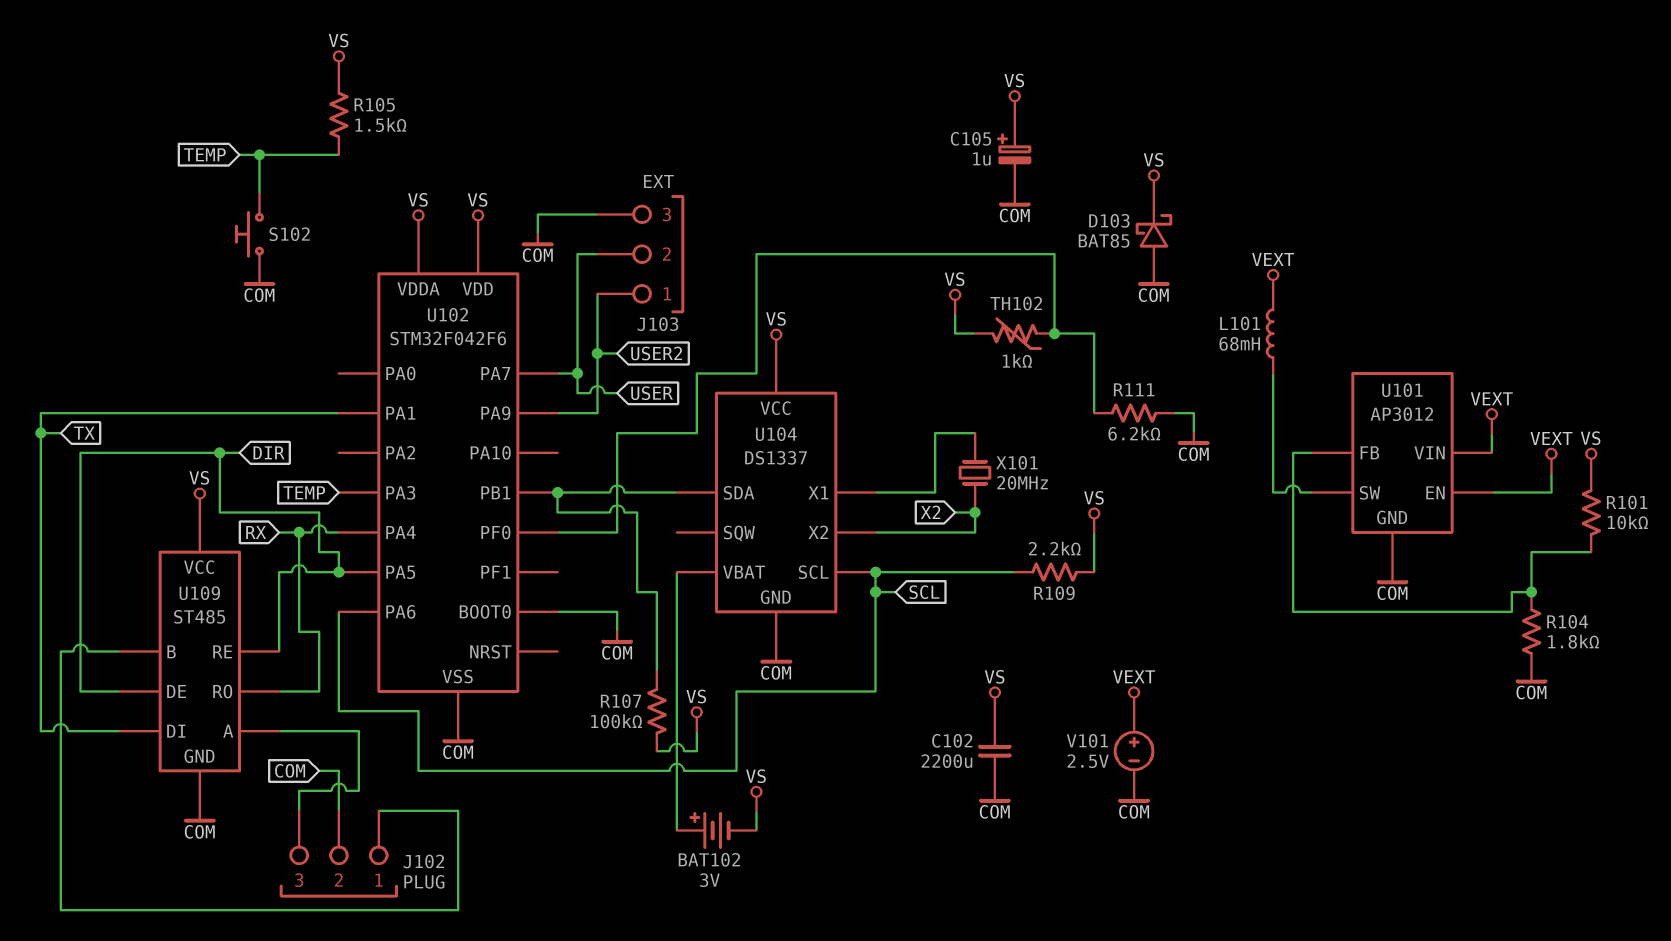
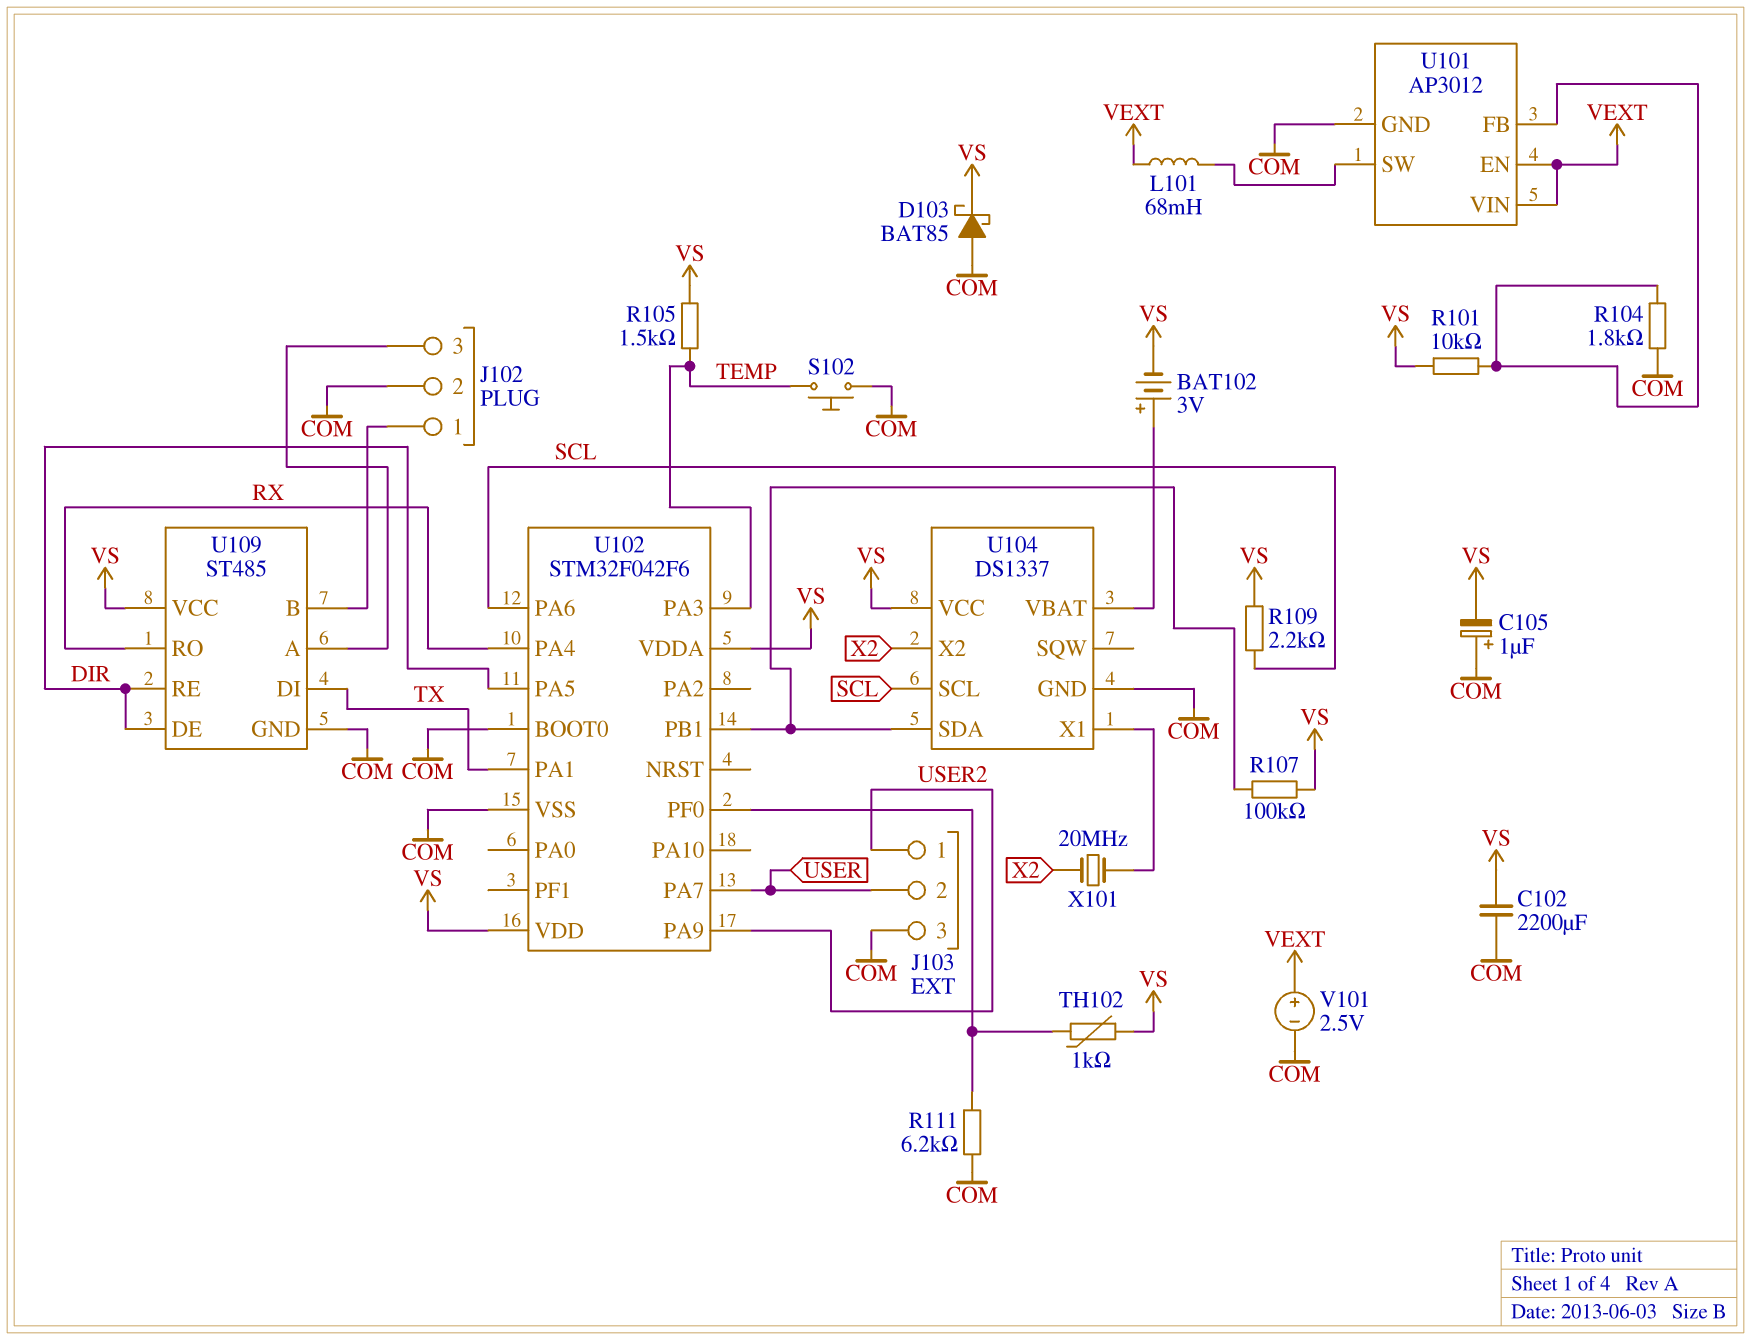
C105: 1uF (plus VS, minus COM) -> 1uF (plus COM, minus VS)

